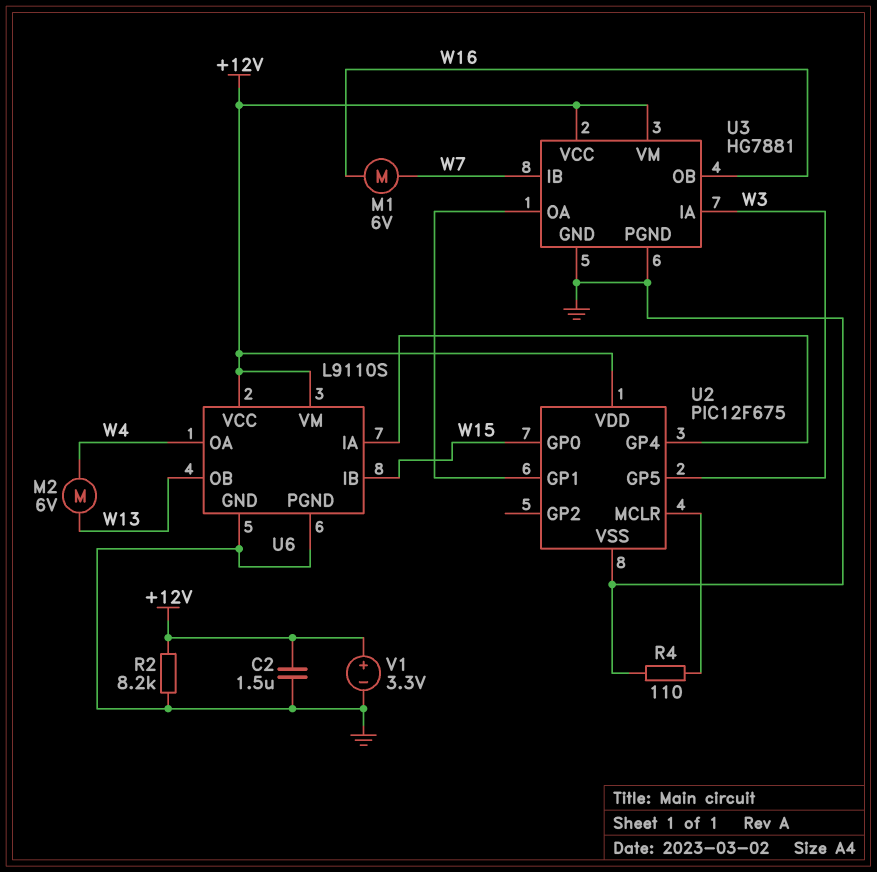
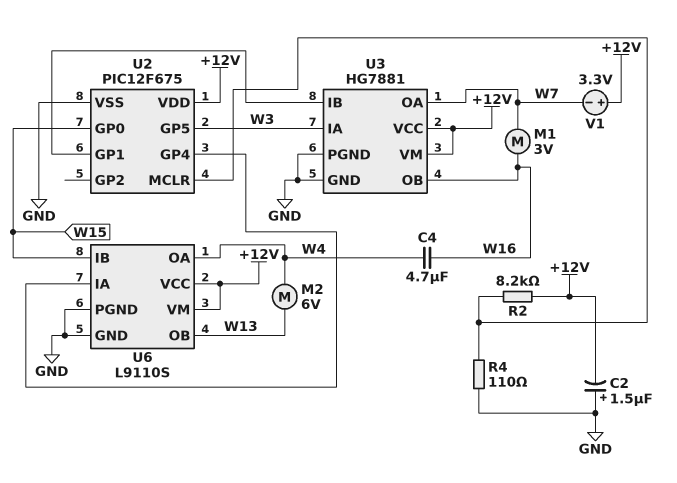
C2: 1.5uF (+12V, GND) -> 1.5uF (plus GND, minus +12V)
C4: none -> 4.7uF (W4, W16)
M1: motor 6V (W7, W16) -> motor 3V (W7, W16)
R2: 8.2k (+12V, GND) -> 8.2k (+12V, U2/MCLR)
U3 pin IB: W7 -> U2/GP1
U3 pin OA: U2/GP1 -> W7
V1: 3.3V (plus +12V, minus GND) -> 3.3V (plus +12V, minus W7)

